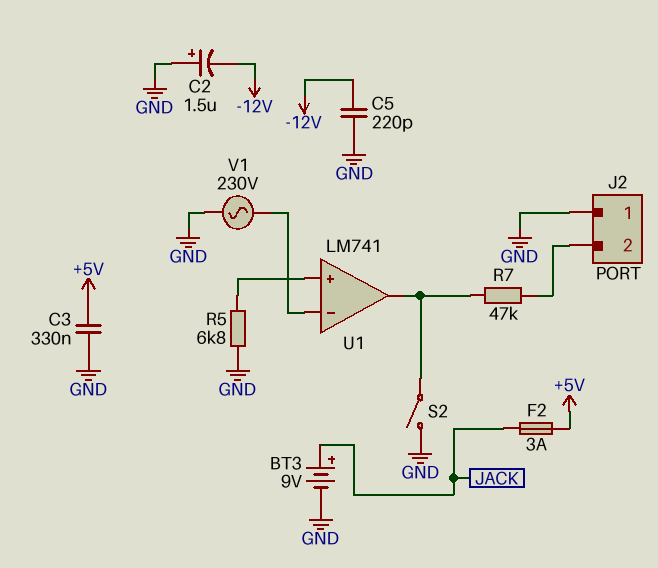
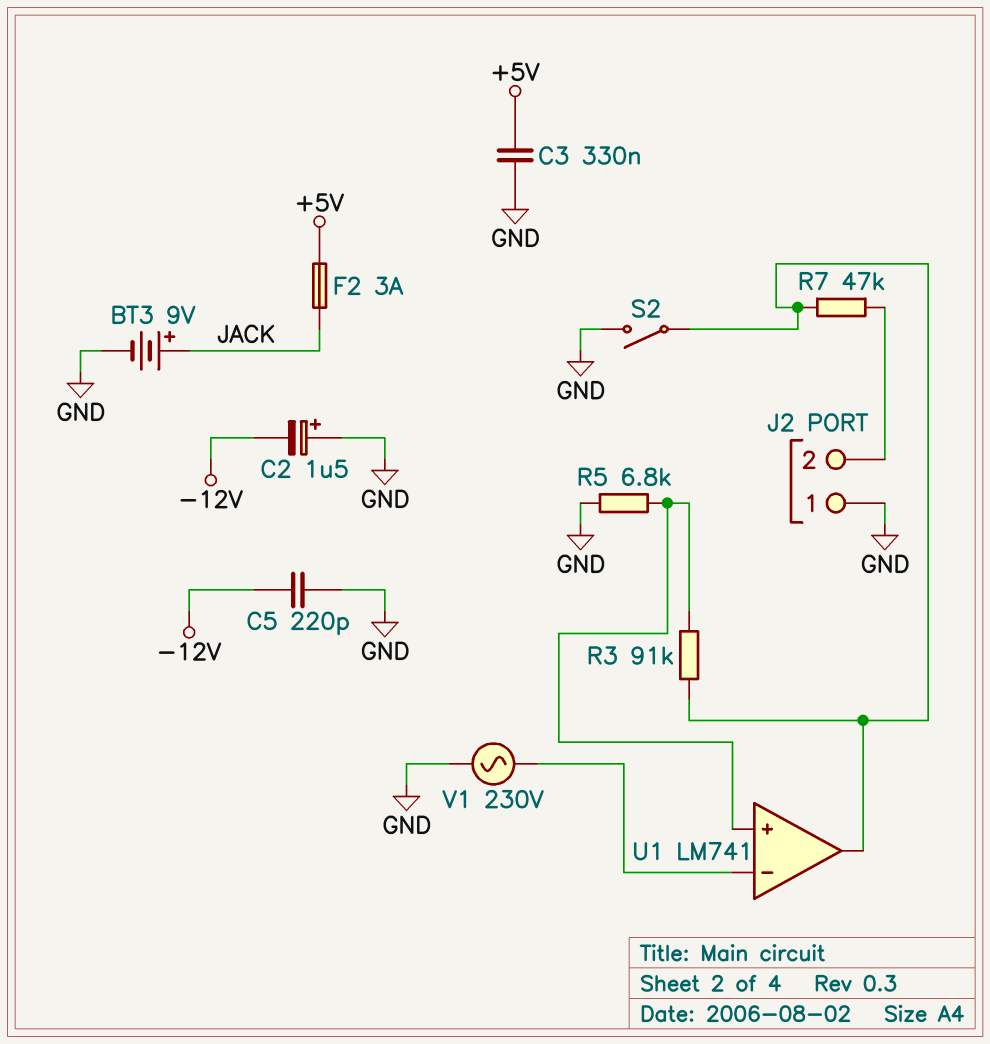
R3: none -> 91k (U1/in+, U1/out)

